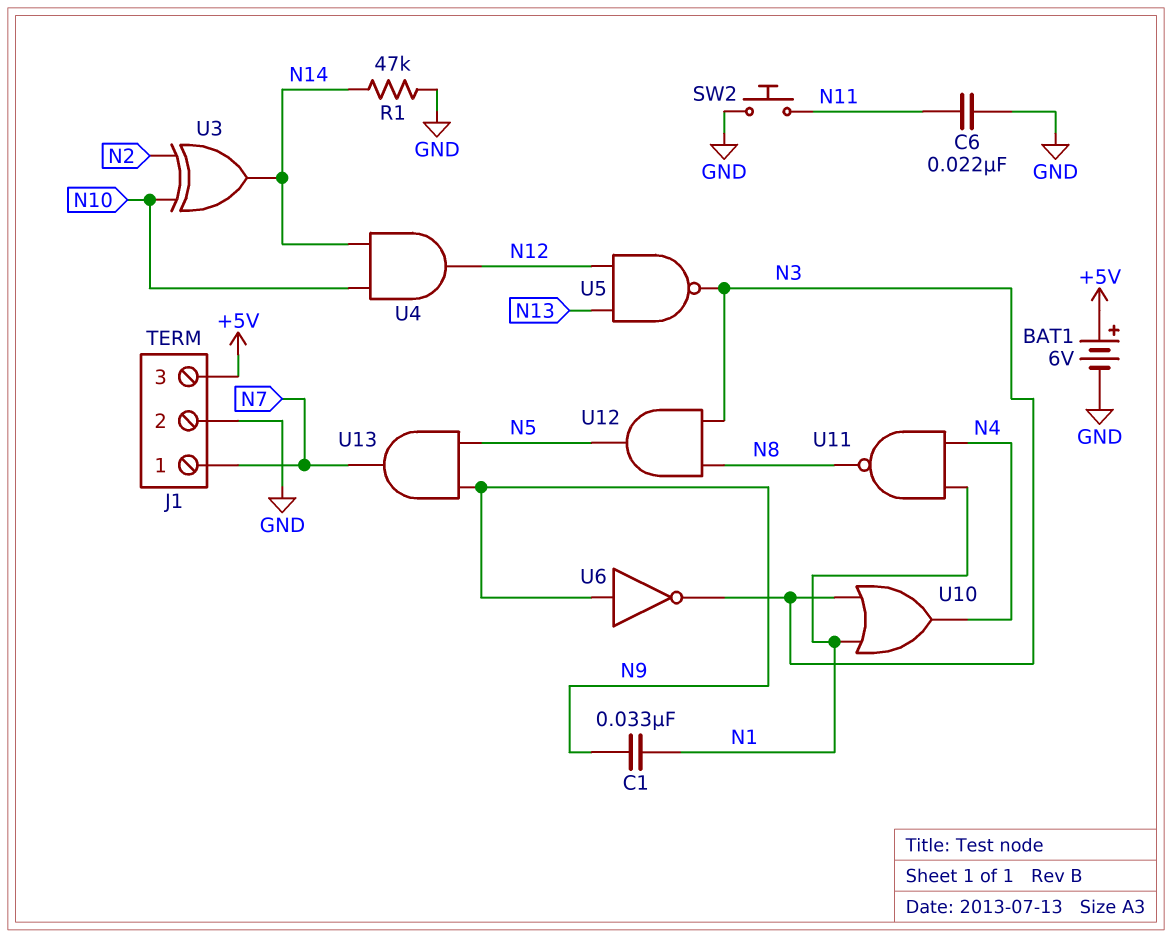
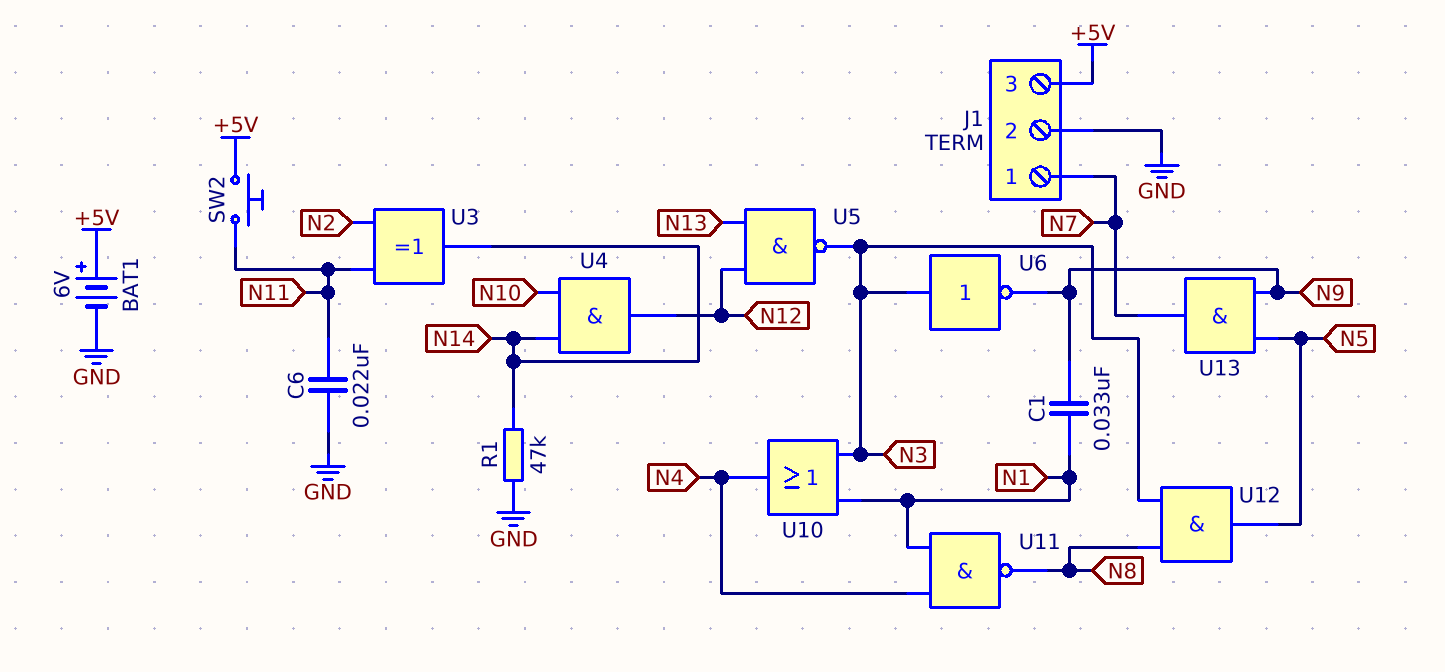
SW2: button (GND, N11) -> button (+5V, N11)
U3: XOR (in N2, in N10, out N14) -> XOR (in N2, in N11, out N14)
U6: NOT (in N9, out N3) -> NOT (in N3, out N9)

